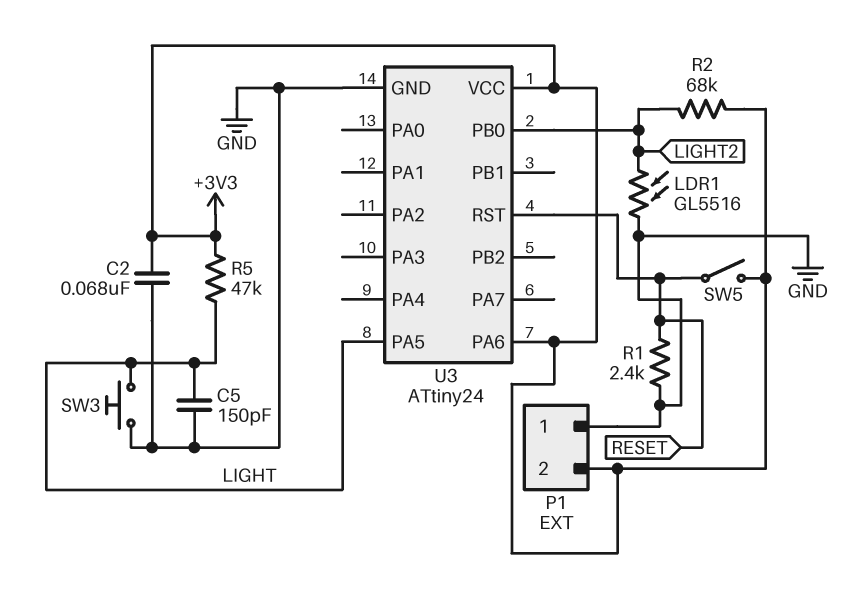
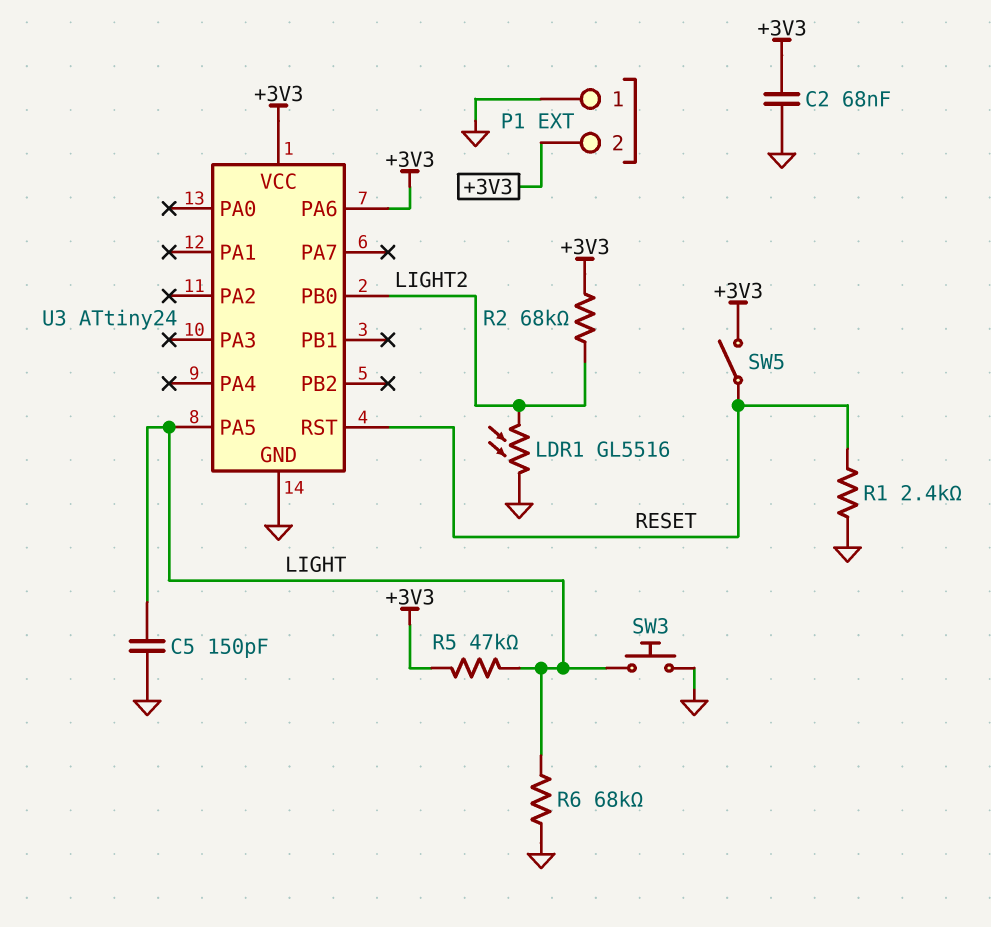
R6: none -> 68k (GND, LIGHT)

